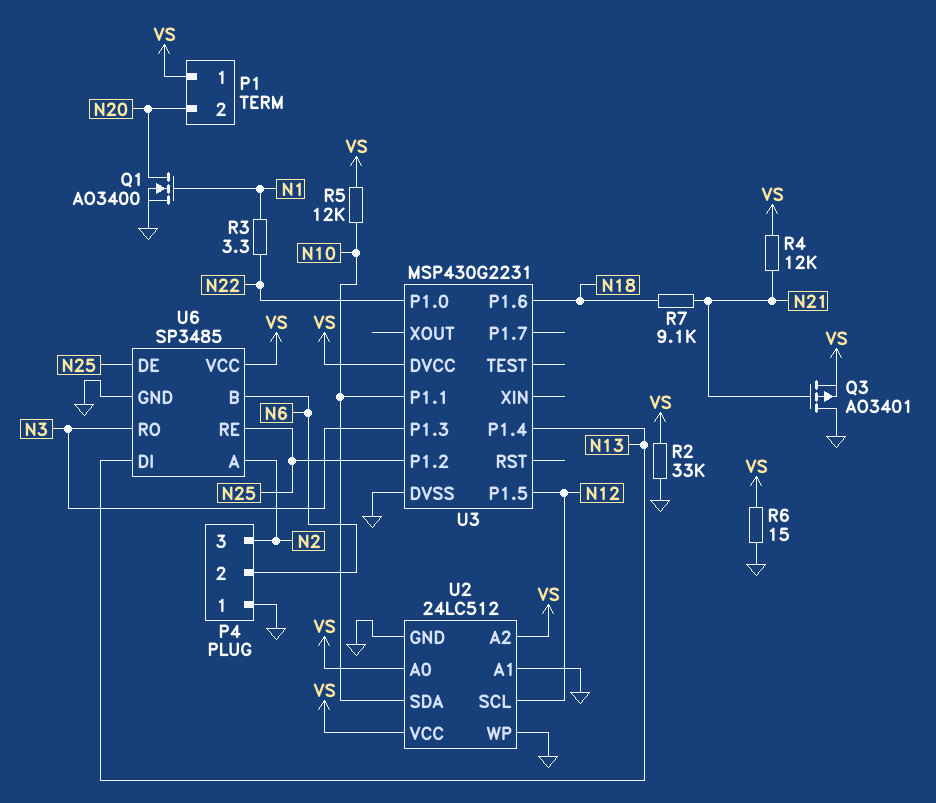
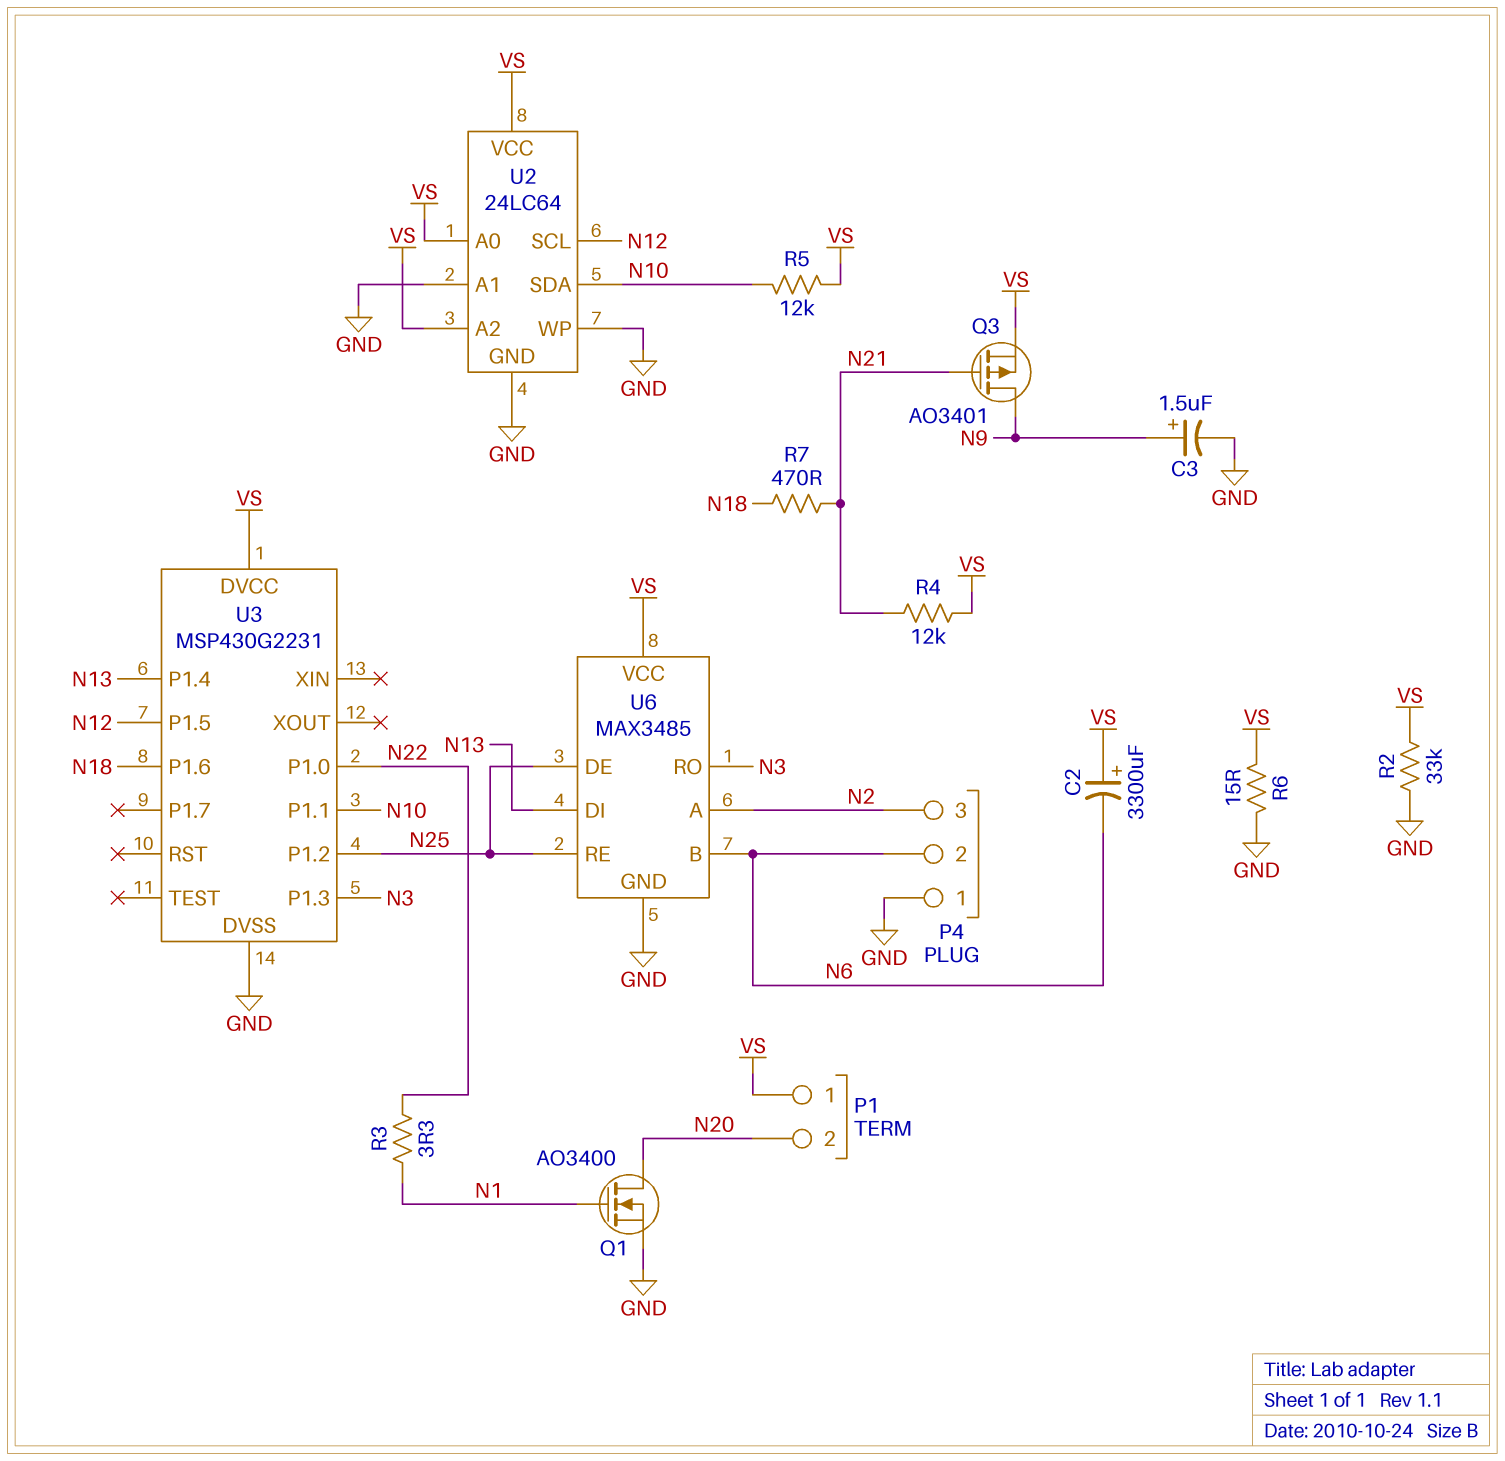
C2: none -> 3300uF (plus VS, minus N6)
C3: none -> 1.5uF (plus N9, minus GND)
Q3: PMOS AO3401 (G N21, D GND, S VS) -> PMOS AO3401 (G N21, D N9, S VS)
R7: 9.1k (N18, N21) -> 470 (N18, N21)
U2: 24LC512 -> 24LC64
U6: SP3485 -> MAX3485

